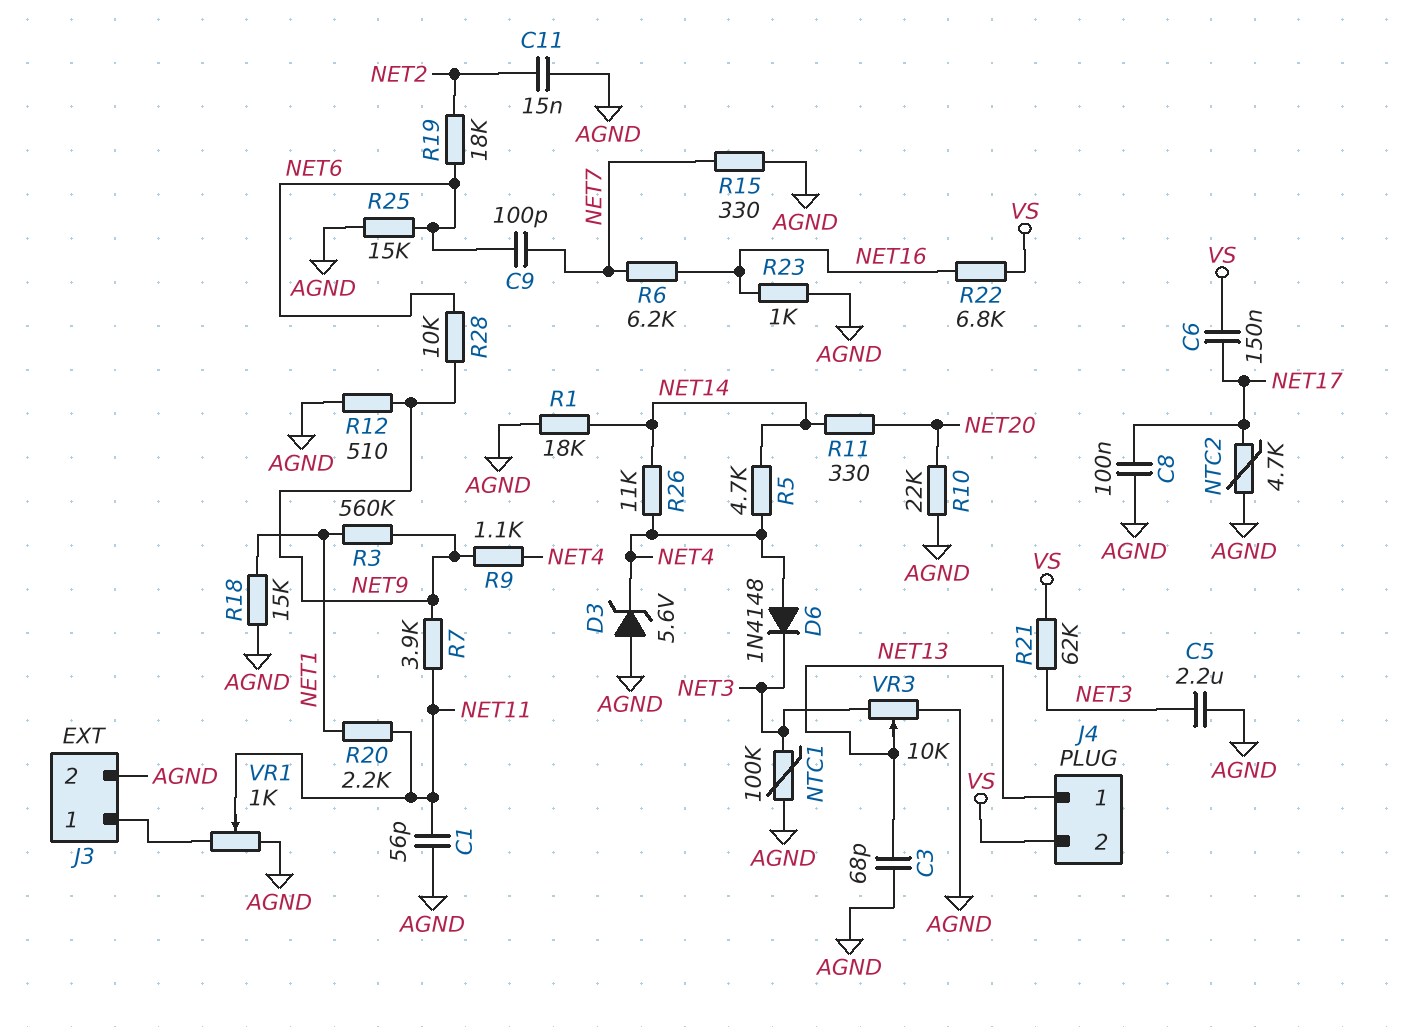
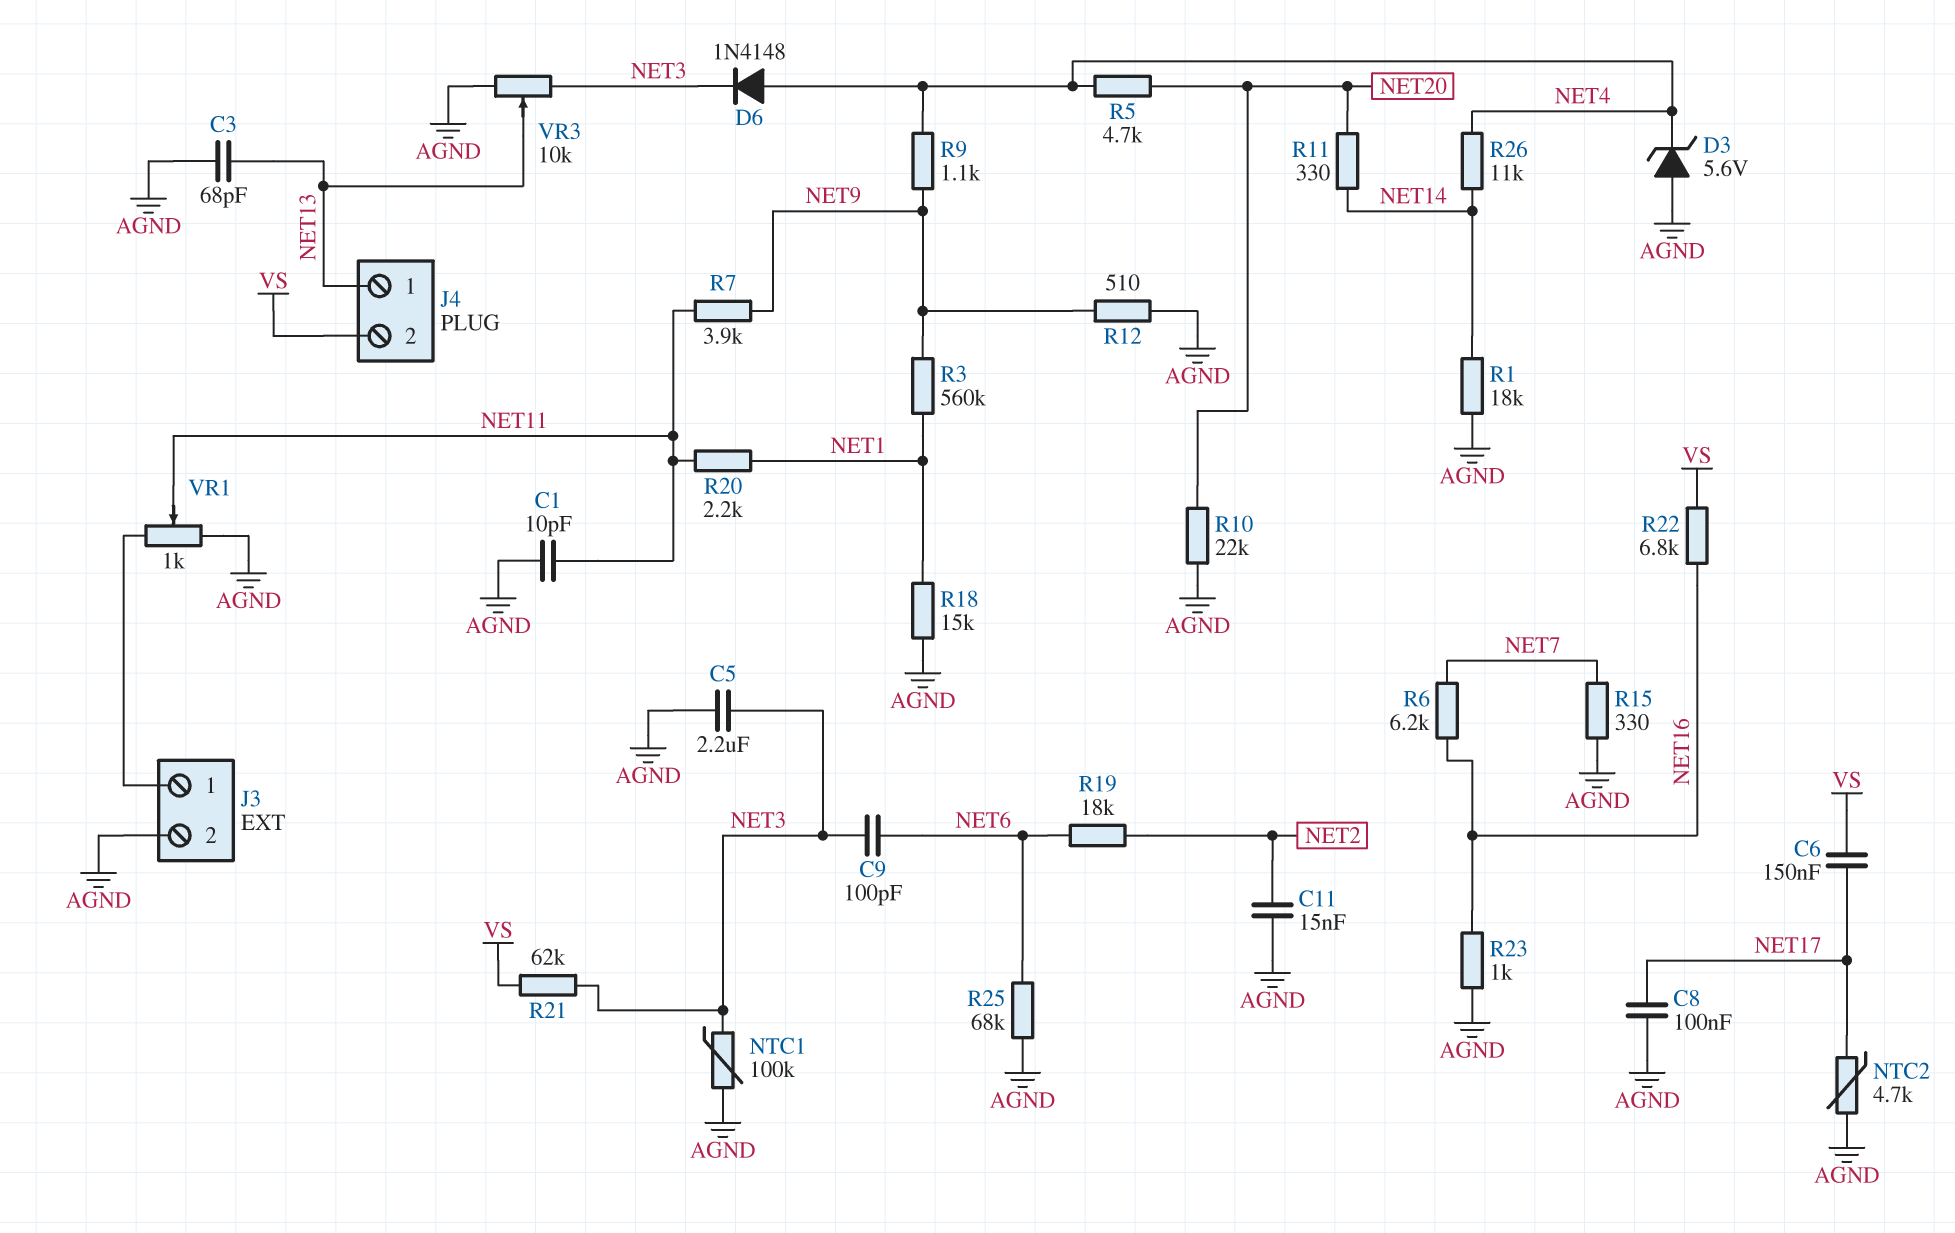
C1: 56pF (AGND, NET11) -> 10pF (AGND, NET11)
C9: 100pF (NET6, NET7) -> 100pF (NET3, NET6)
R5: 4.7k (NET4, NET14) -> 4.7k (NET4, NET20)
R25: 15k (AGND, NET6) -> 68k (AGND, NET6)
R28: 10k (NET6, NET9) -> none

